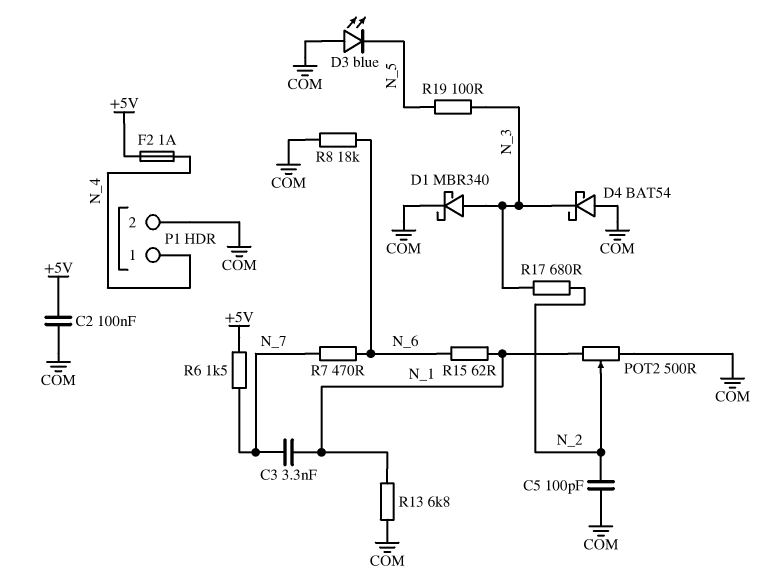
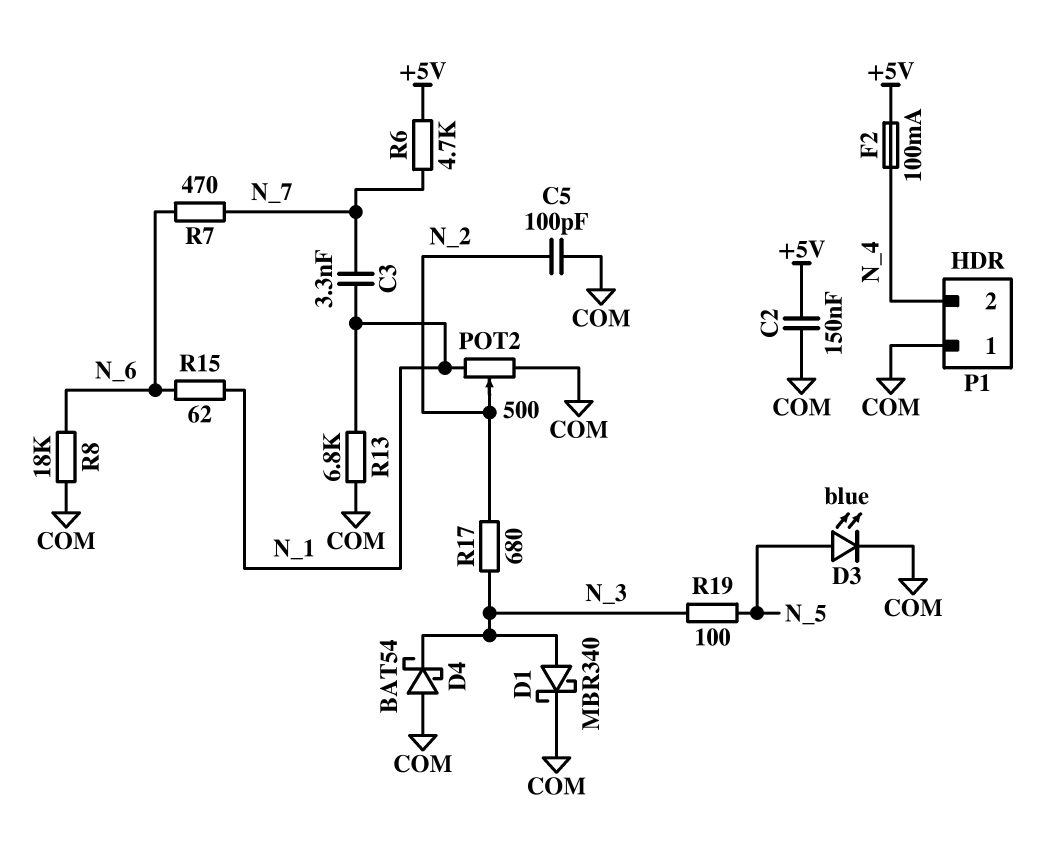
C2: 100nF (+5V, COM) -> 150nF (+5V, COM)
D3: LED blue (A COM, K N_5) -> LED blue (A N_5, K COM)
F2: 1A (+5V, N_4) -> 100mA (+5V, N_4)
P1 pin 1: N_4 -> COM
P1 pin 2: COM -> N_4
R6: 1.5k (+5V, N_7) -> 4.7k (+5V, N_7)

